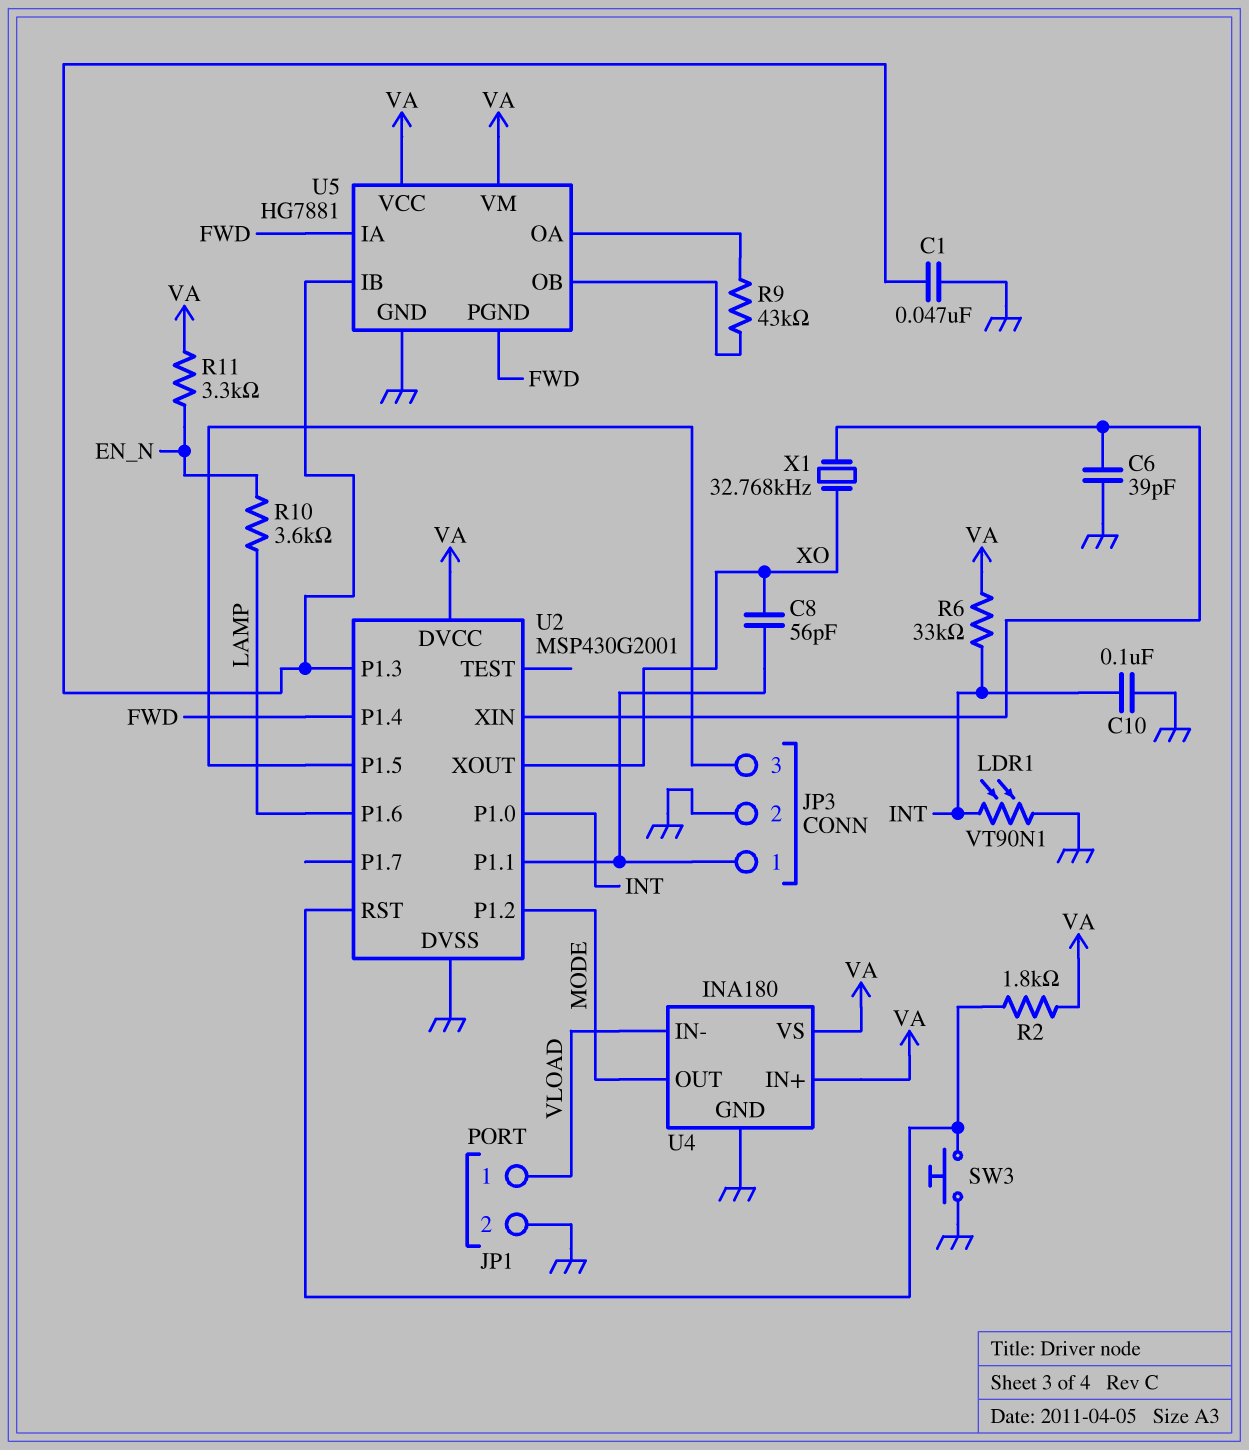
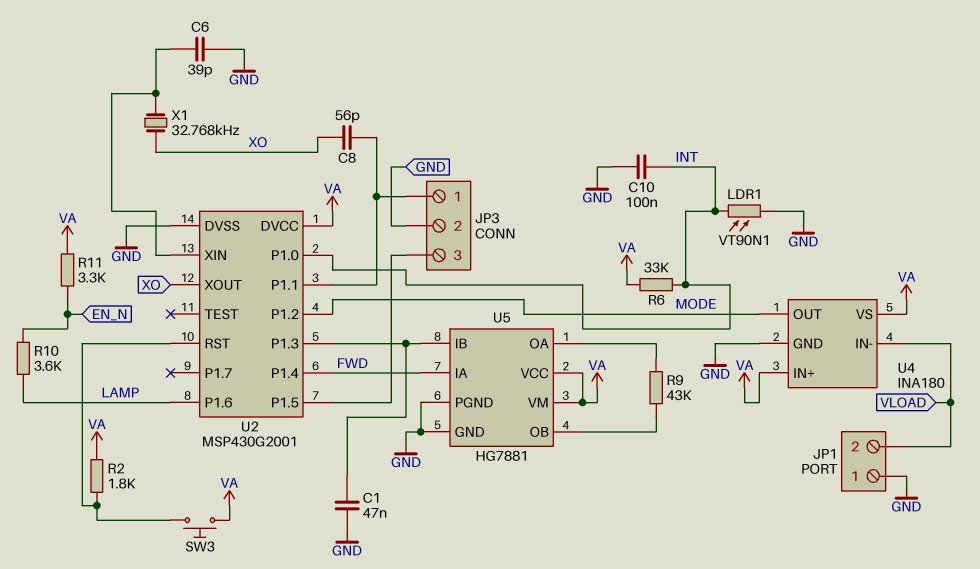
JP1 pin 1: VLOAD -> GND
JP1 pin 2: GND -> VLOAD
SW3: button (GND, U2/RST) -> button (U2/RST, VA)
U5 pin PGND: FWD -> GND

